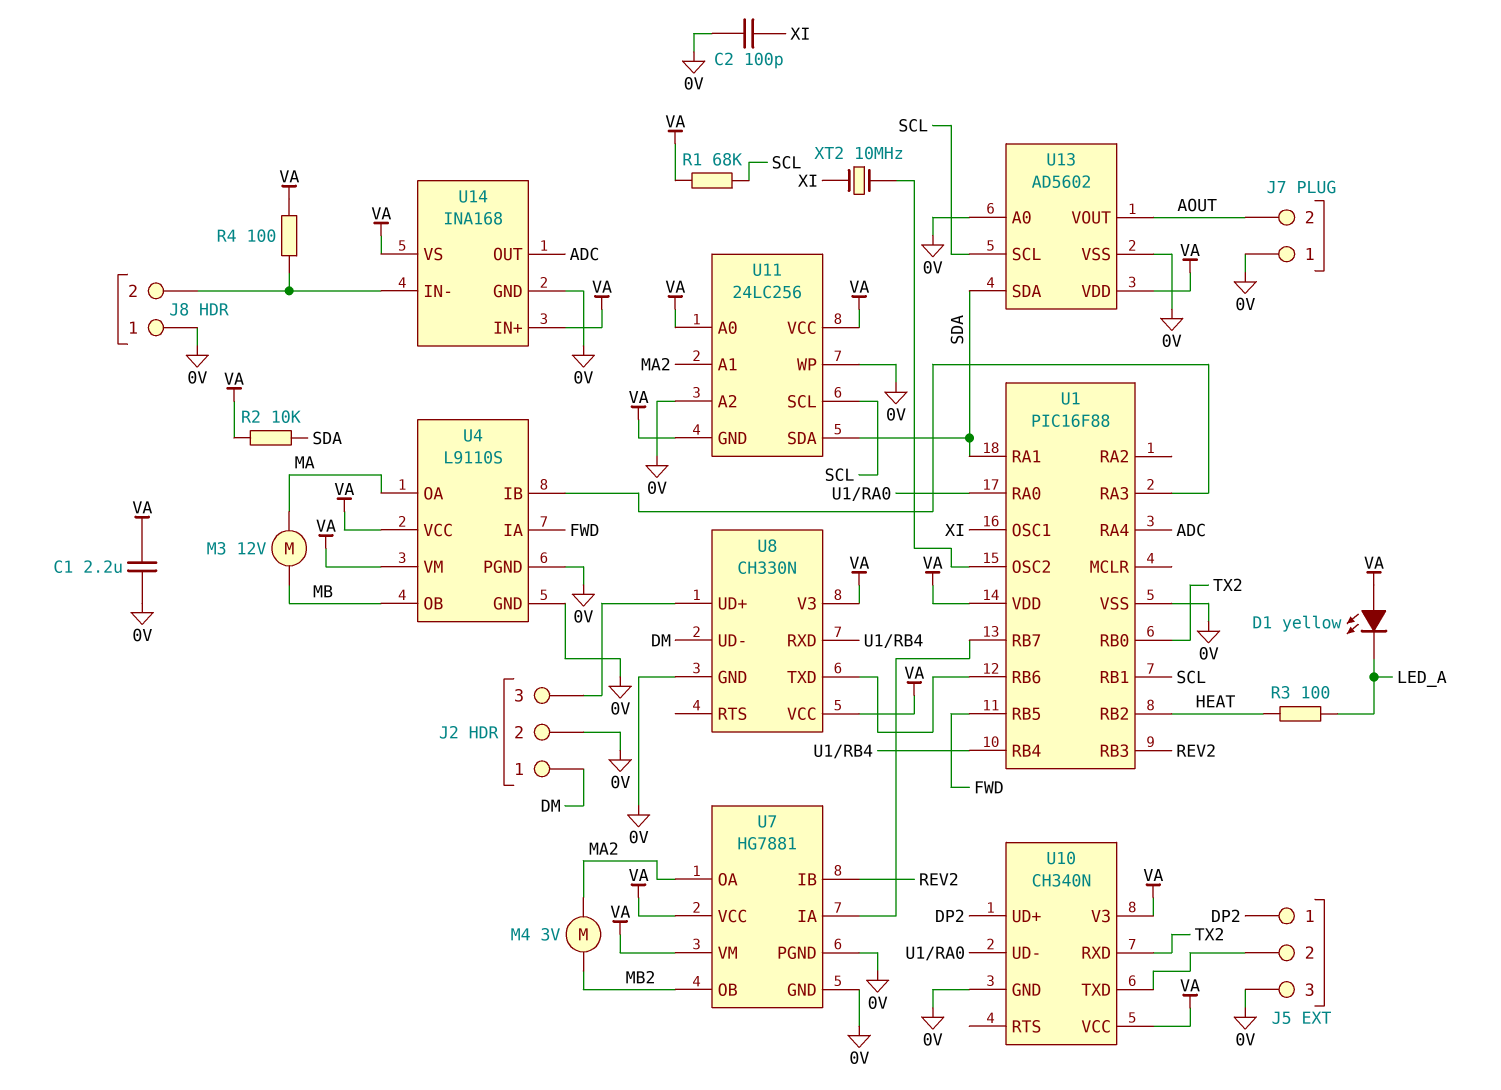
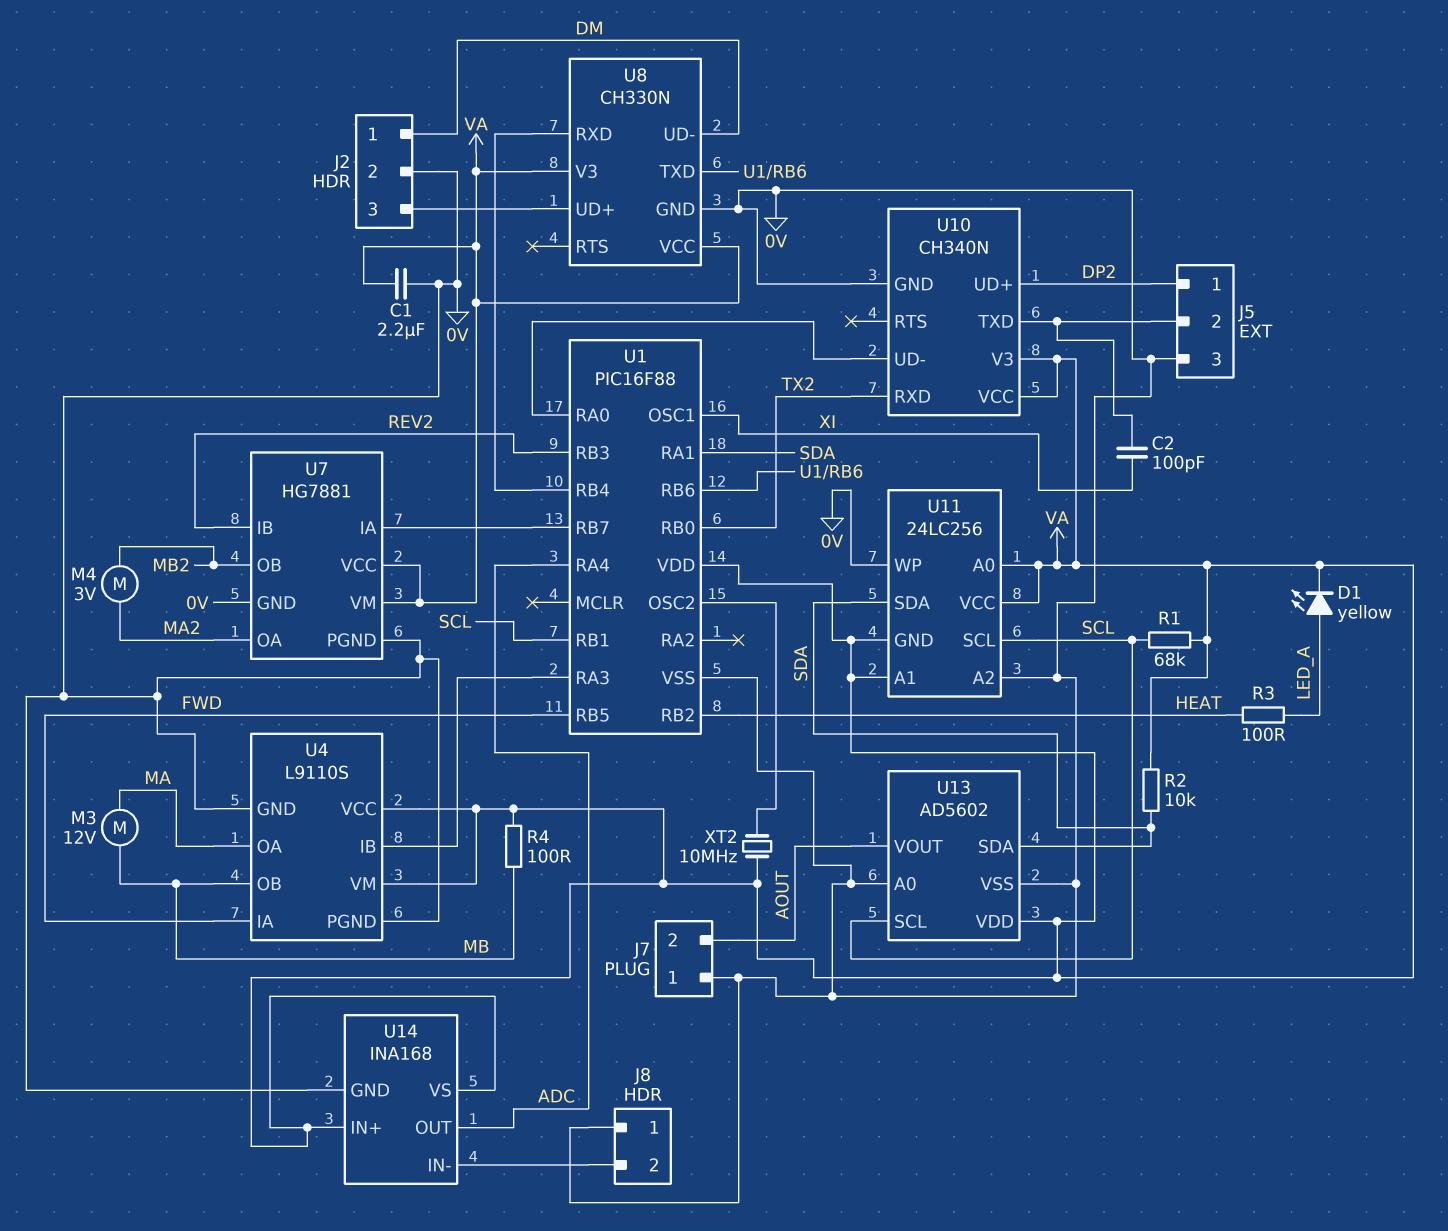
C2: 100pF (0V, XI) -> 100pF (J5/2, XI)
D1: LED yellow (A VA, K LED_A) -> LED yellow (A LED_A, K VA)
R4: 100 (J8/2, VA) -> 100 (MB, VA)
U11 pin A1: MA2 -> VA
XT2: 10MHz (U1/OSC2, XI) -> 10MHz (U1/OSC2, VA)

